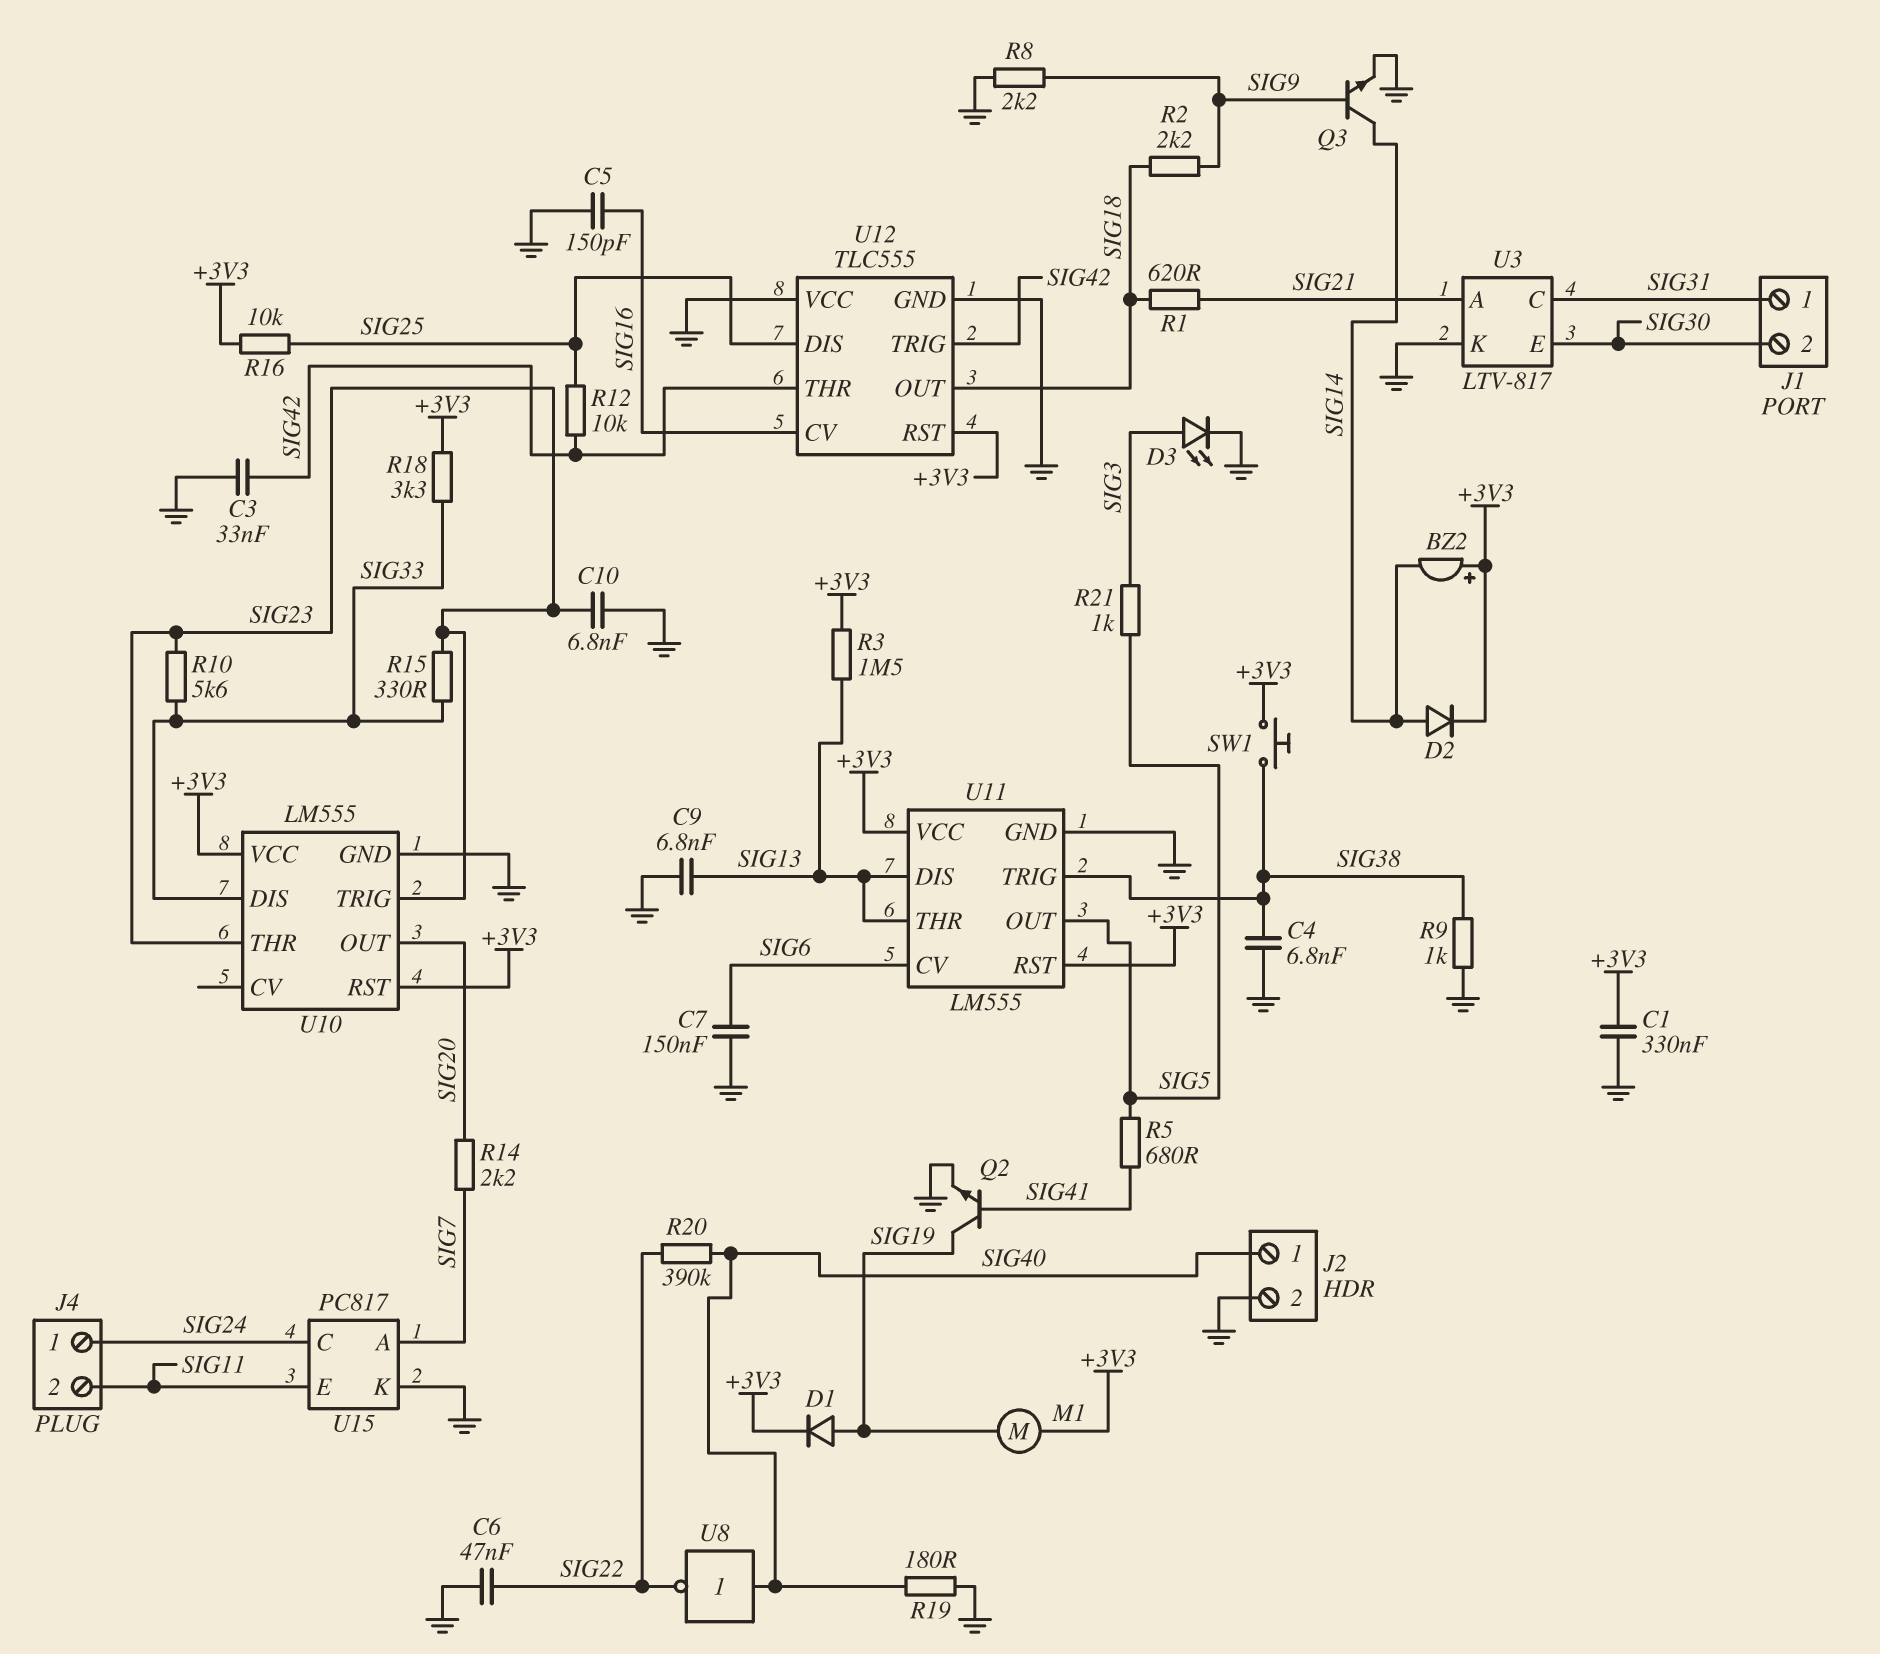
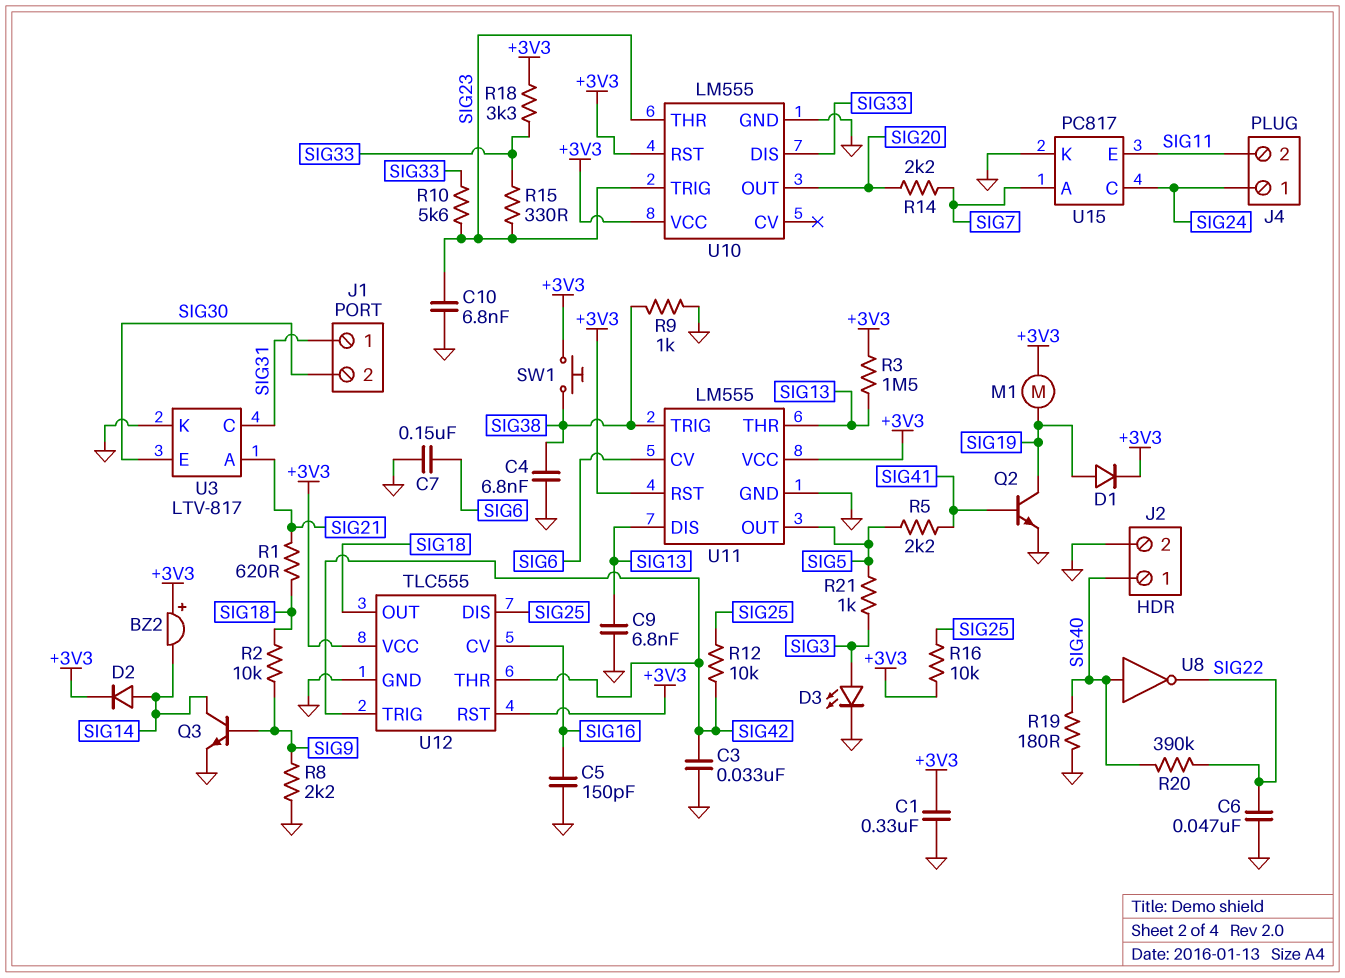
R2: 2.2k (SIG9, SIG18) -> 10k (SIG9, SIG18)
R5: 680 (SIG5, SIG41) -> 2.2k (SIG5, SIG41)
U12 pin VCC: GND -> +3V3

